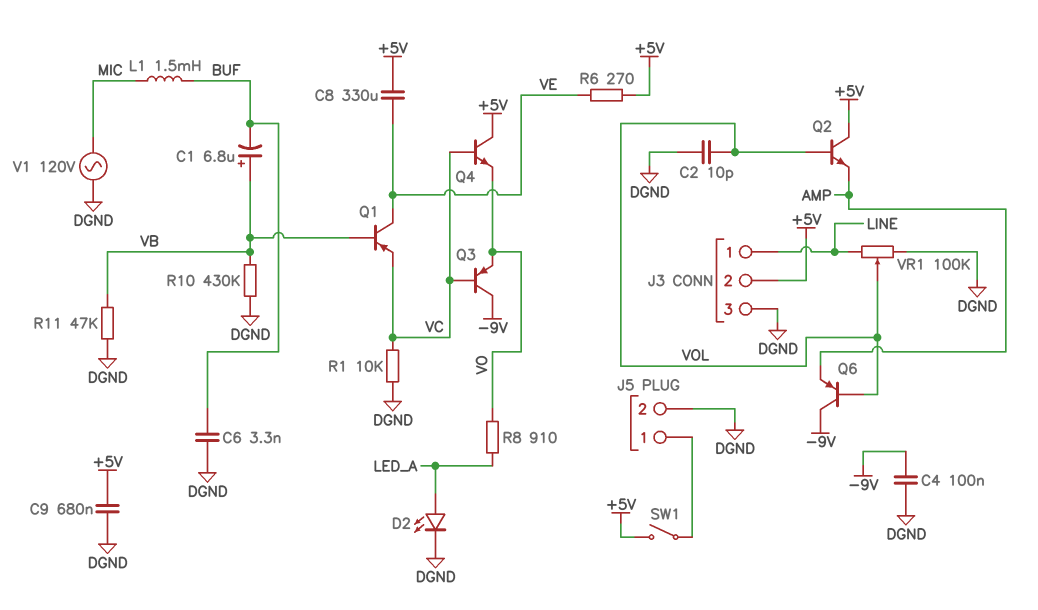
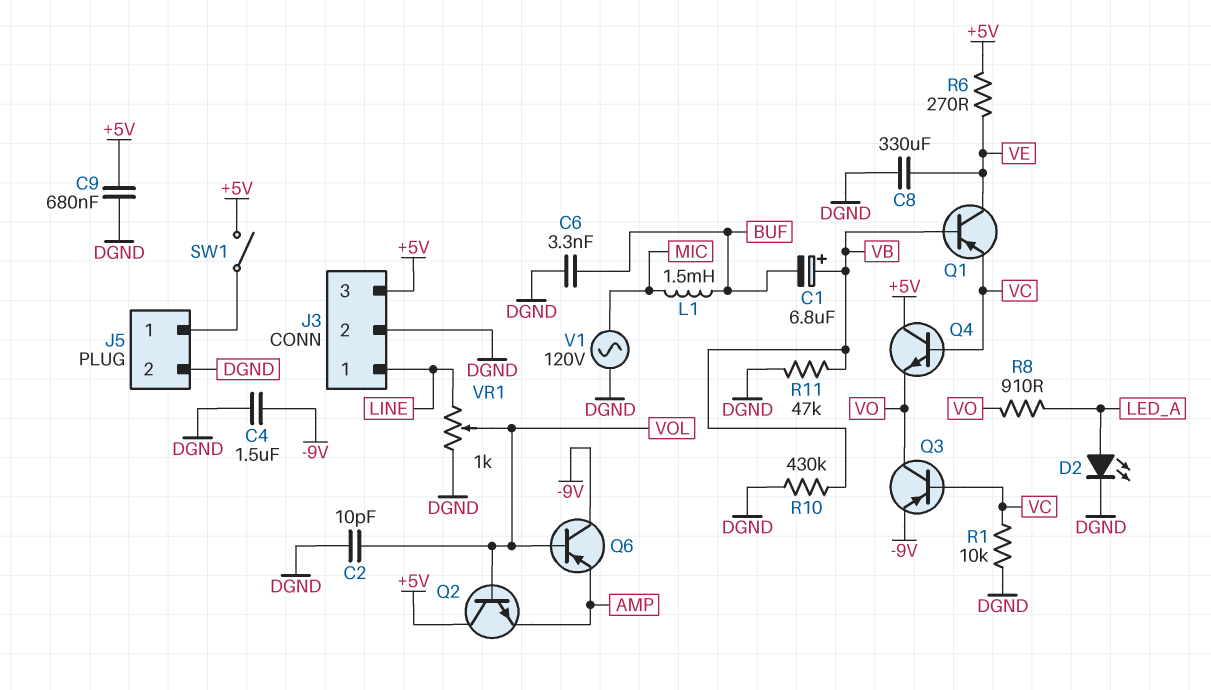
C4: 100nF (-9V, DGND) -> 1.5uF (-9V, DGND)
C8: 330uF (+5V, VE) -> 330uF (DGND, VE)
J3 pin 2: +5V -> DGND
J3 pin 3: DGND -> +5V
Q3: PNP (B VC, C -9V, E VO) -> PNP (B VC, C VO, E -9V)
VR1: 100k (DGND, LINE, wiper VOL) -> 1k (DGND, LINE, wiper VOL)

